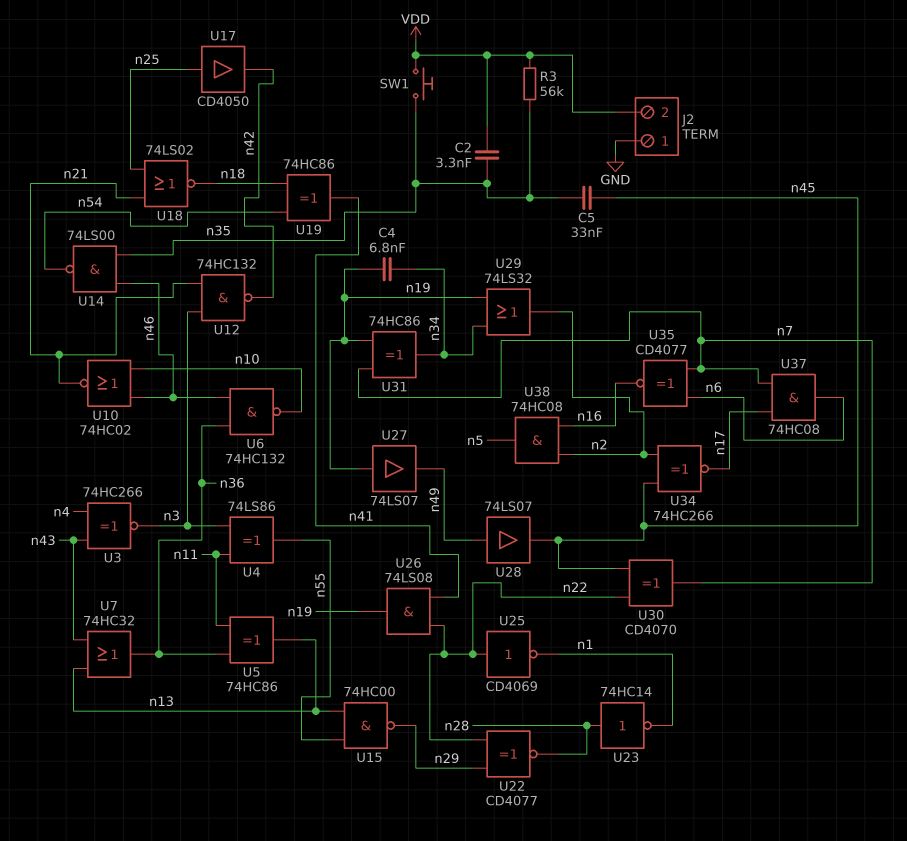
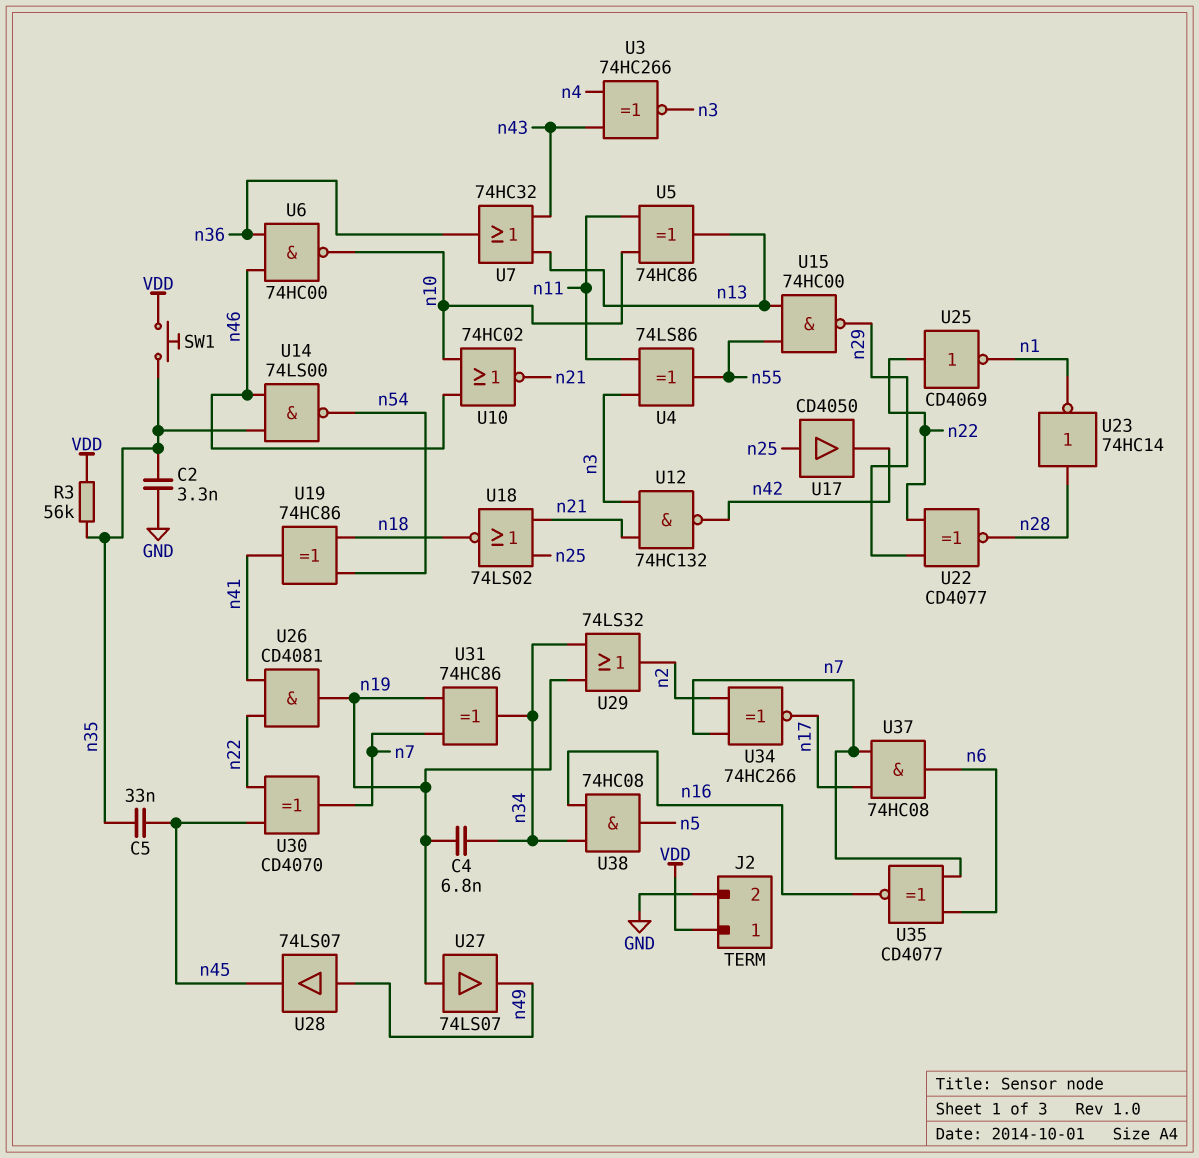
C2: 3.3nF (VDD, n35) -> 3.3nF (GND, n35)
J2 pin 1: GND -> VDD
J2 pin 2: VDD -> GND
U5: XOR 74HC86 (in n11, in n36, out n13) -> XOR 74HC86 (in n10, in n11, out n13)
U6: NAND 74HC132 (in n36, in n46, out n10) -> NAND 74HC00 (in n36, in n46, out n10)
U26: AND 74LS08 (in n22, in n41, out n19) -> AND CD4081 (in n22, in n41, out n19)
U34: XNOR 74HC266 (in n2, in n45, out n17) -> XNOR 74HC266 (in n2, in n7, out n17)
U38: AND 74HC08 (in n2, in n16, out n5) -> AND 74HC08 (in n16, in n34, out n5)

